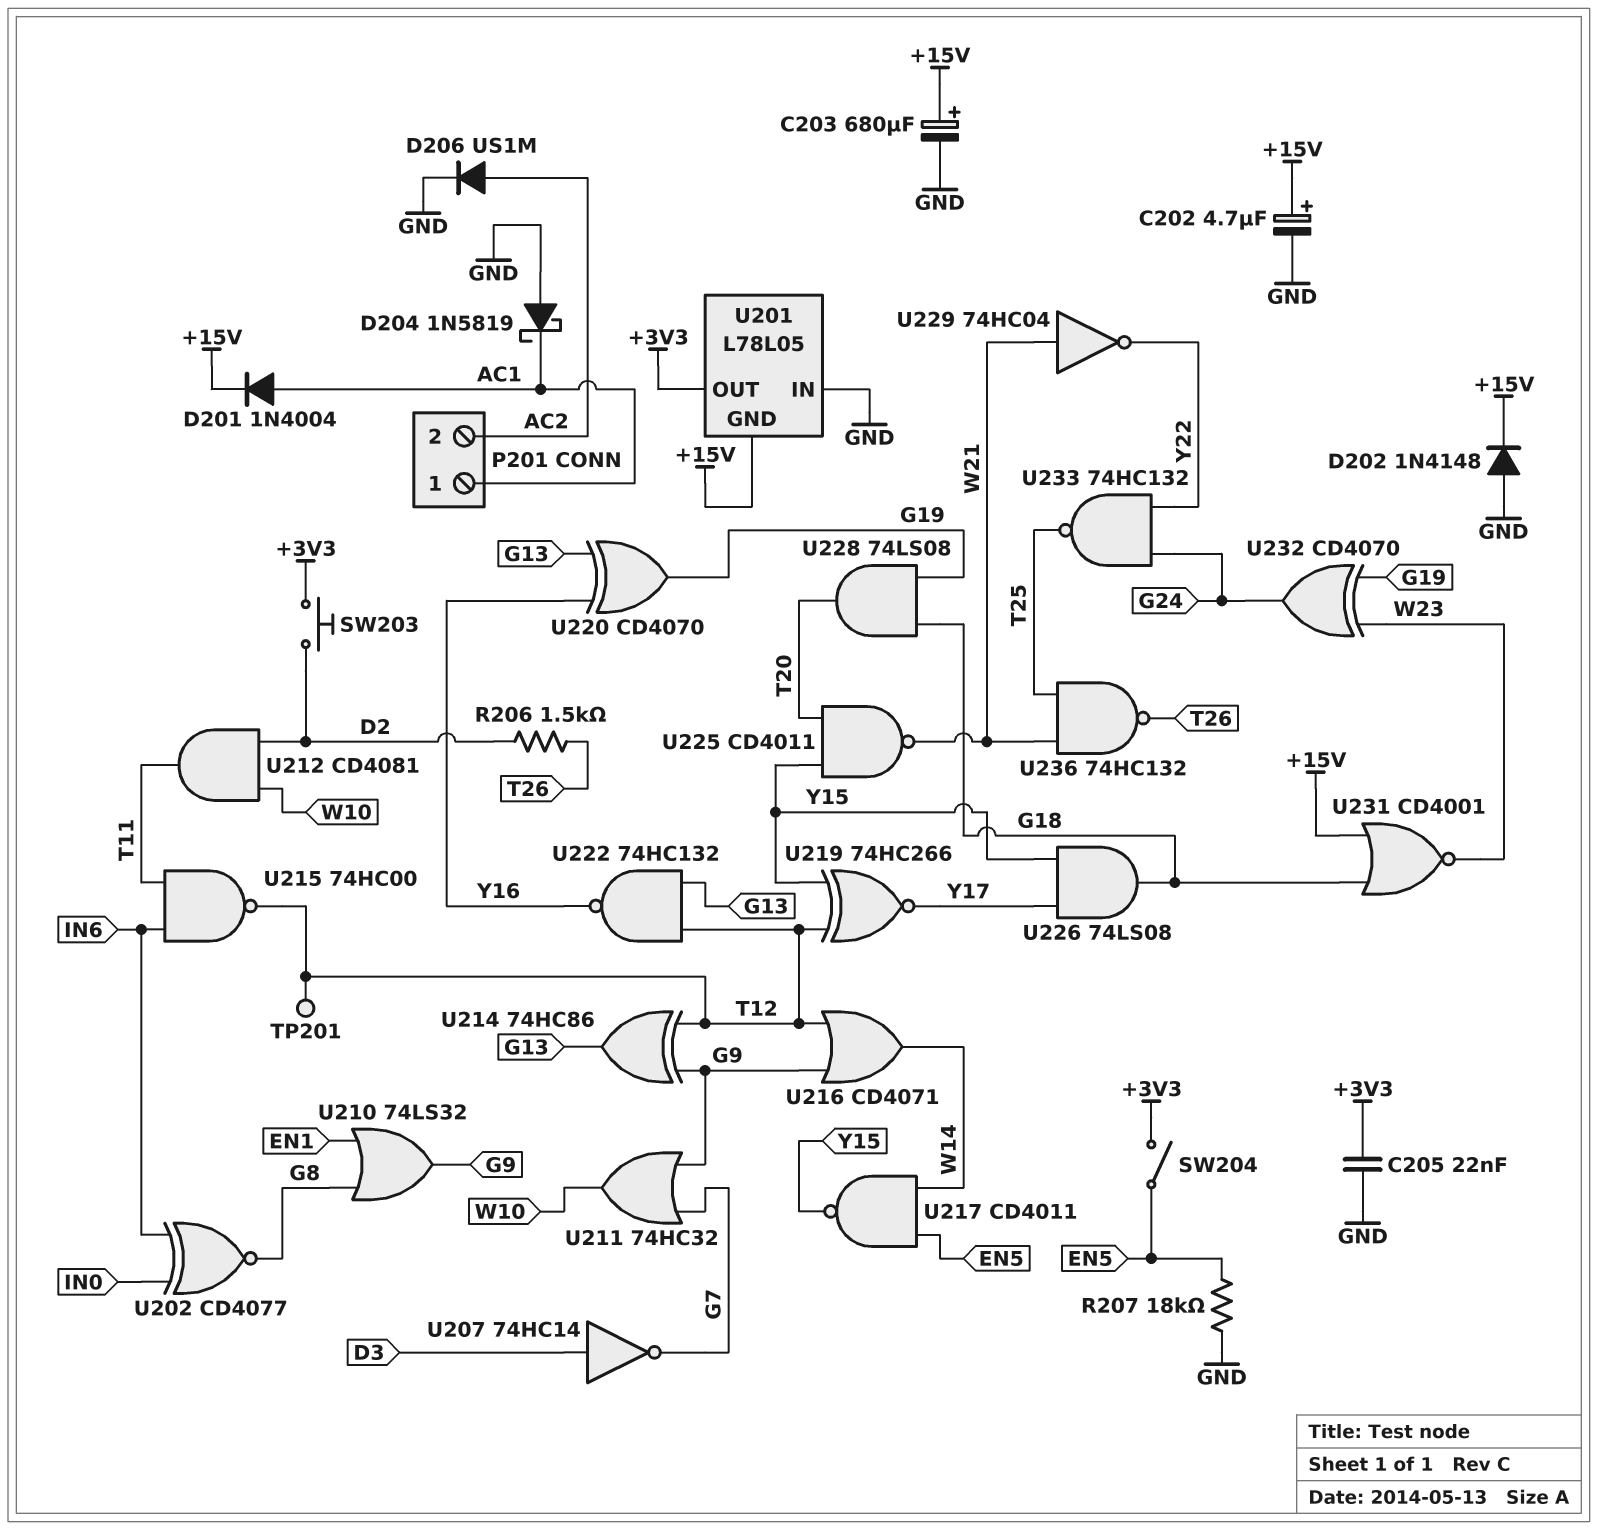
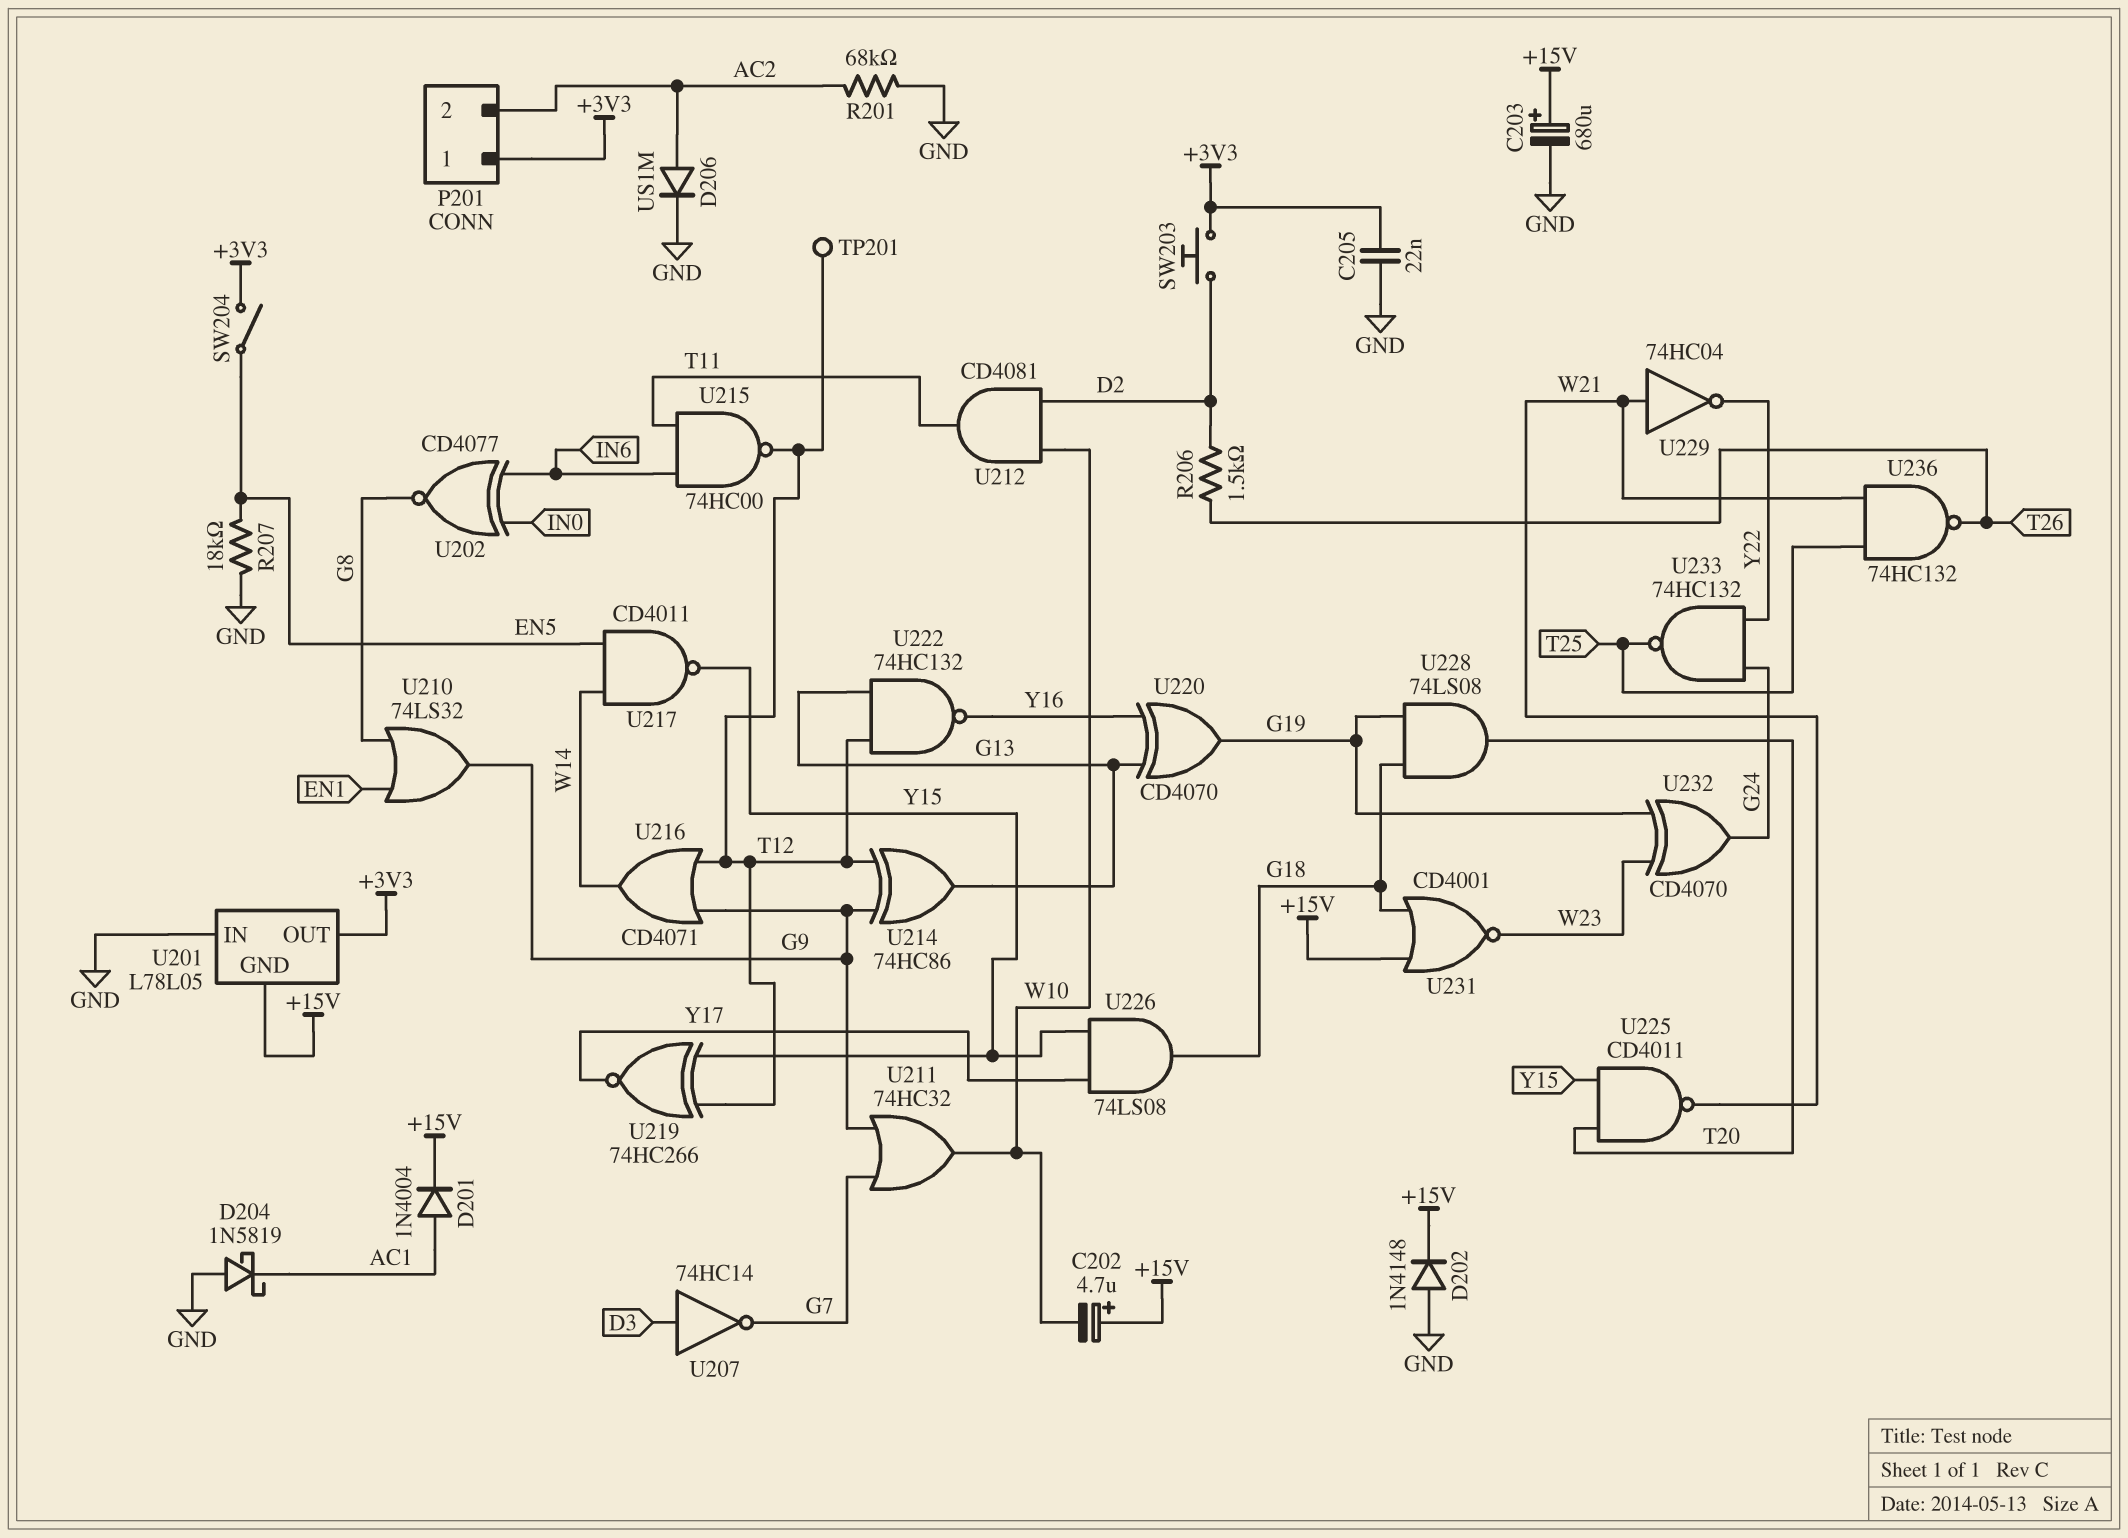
C202: 4.7uF (plus +15V, minus GND) -> 4.7uF (plus +15V, minus W10)
P201 pin 1: AC1 -> +3V3
R201: none -> 68k (AC2, GND)

